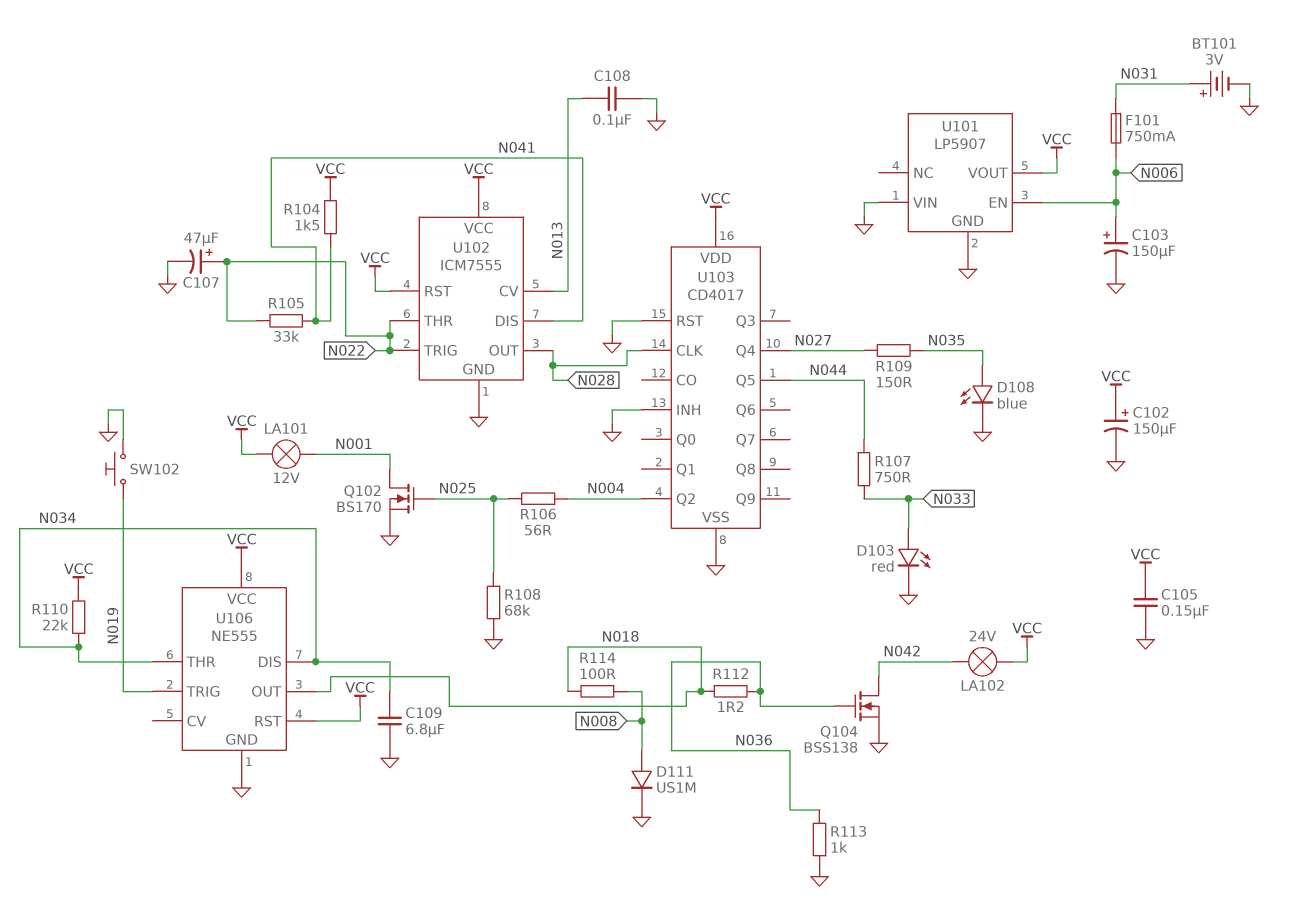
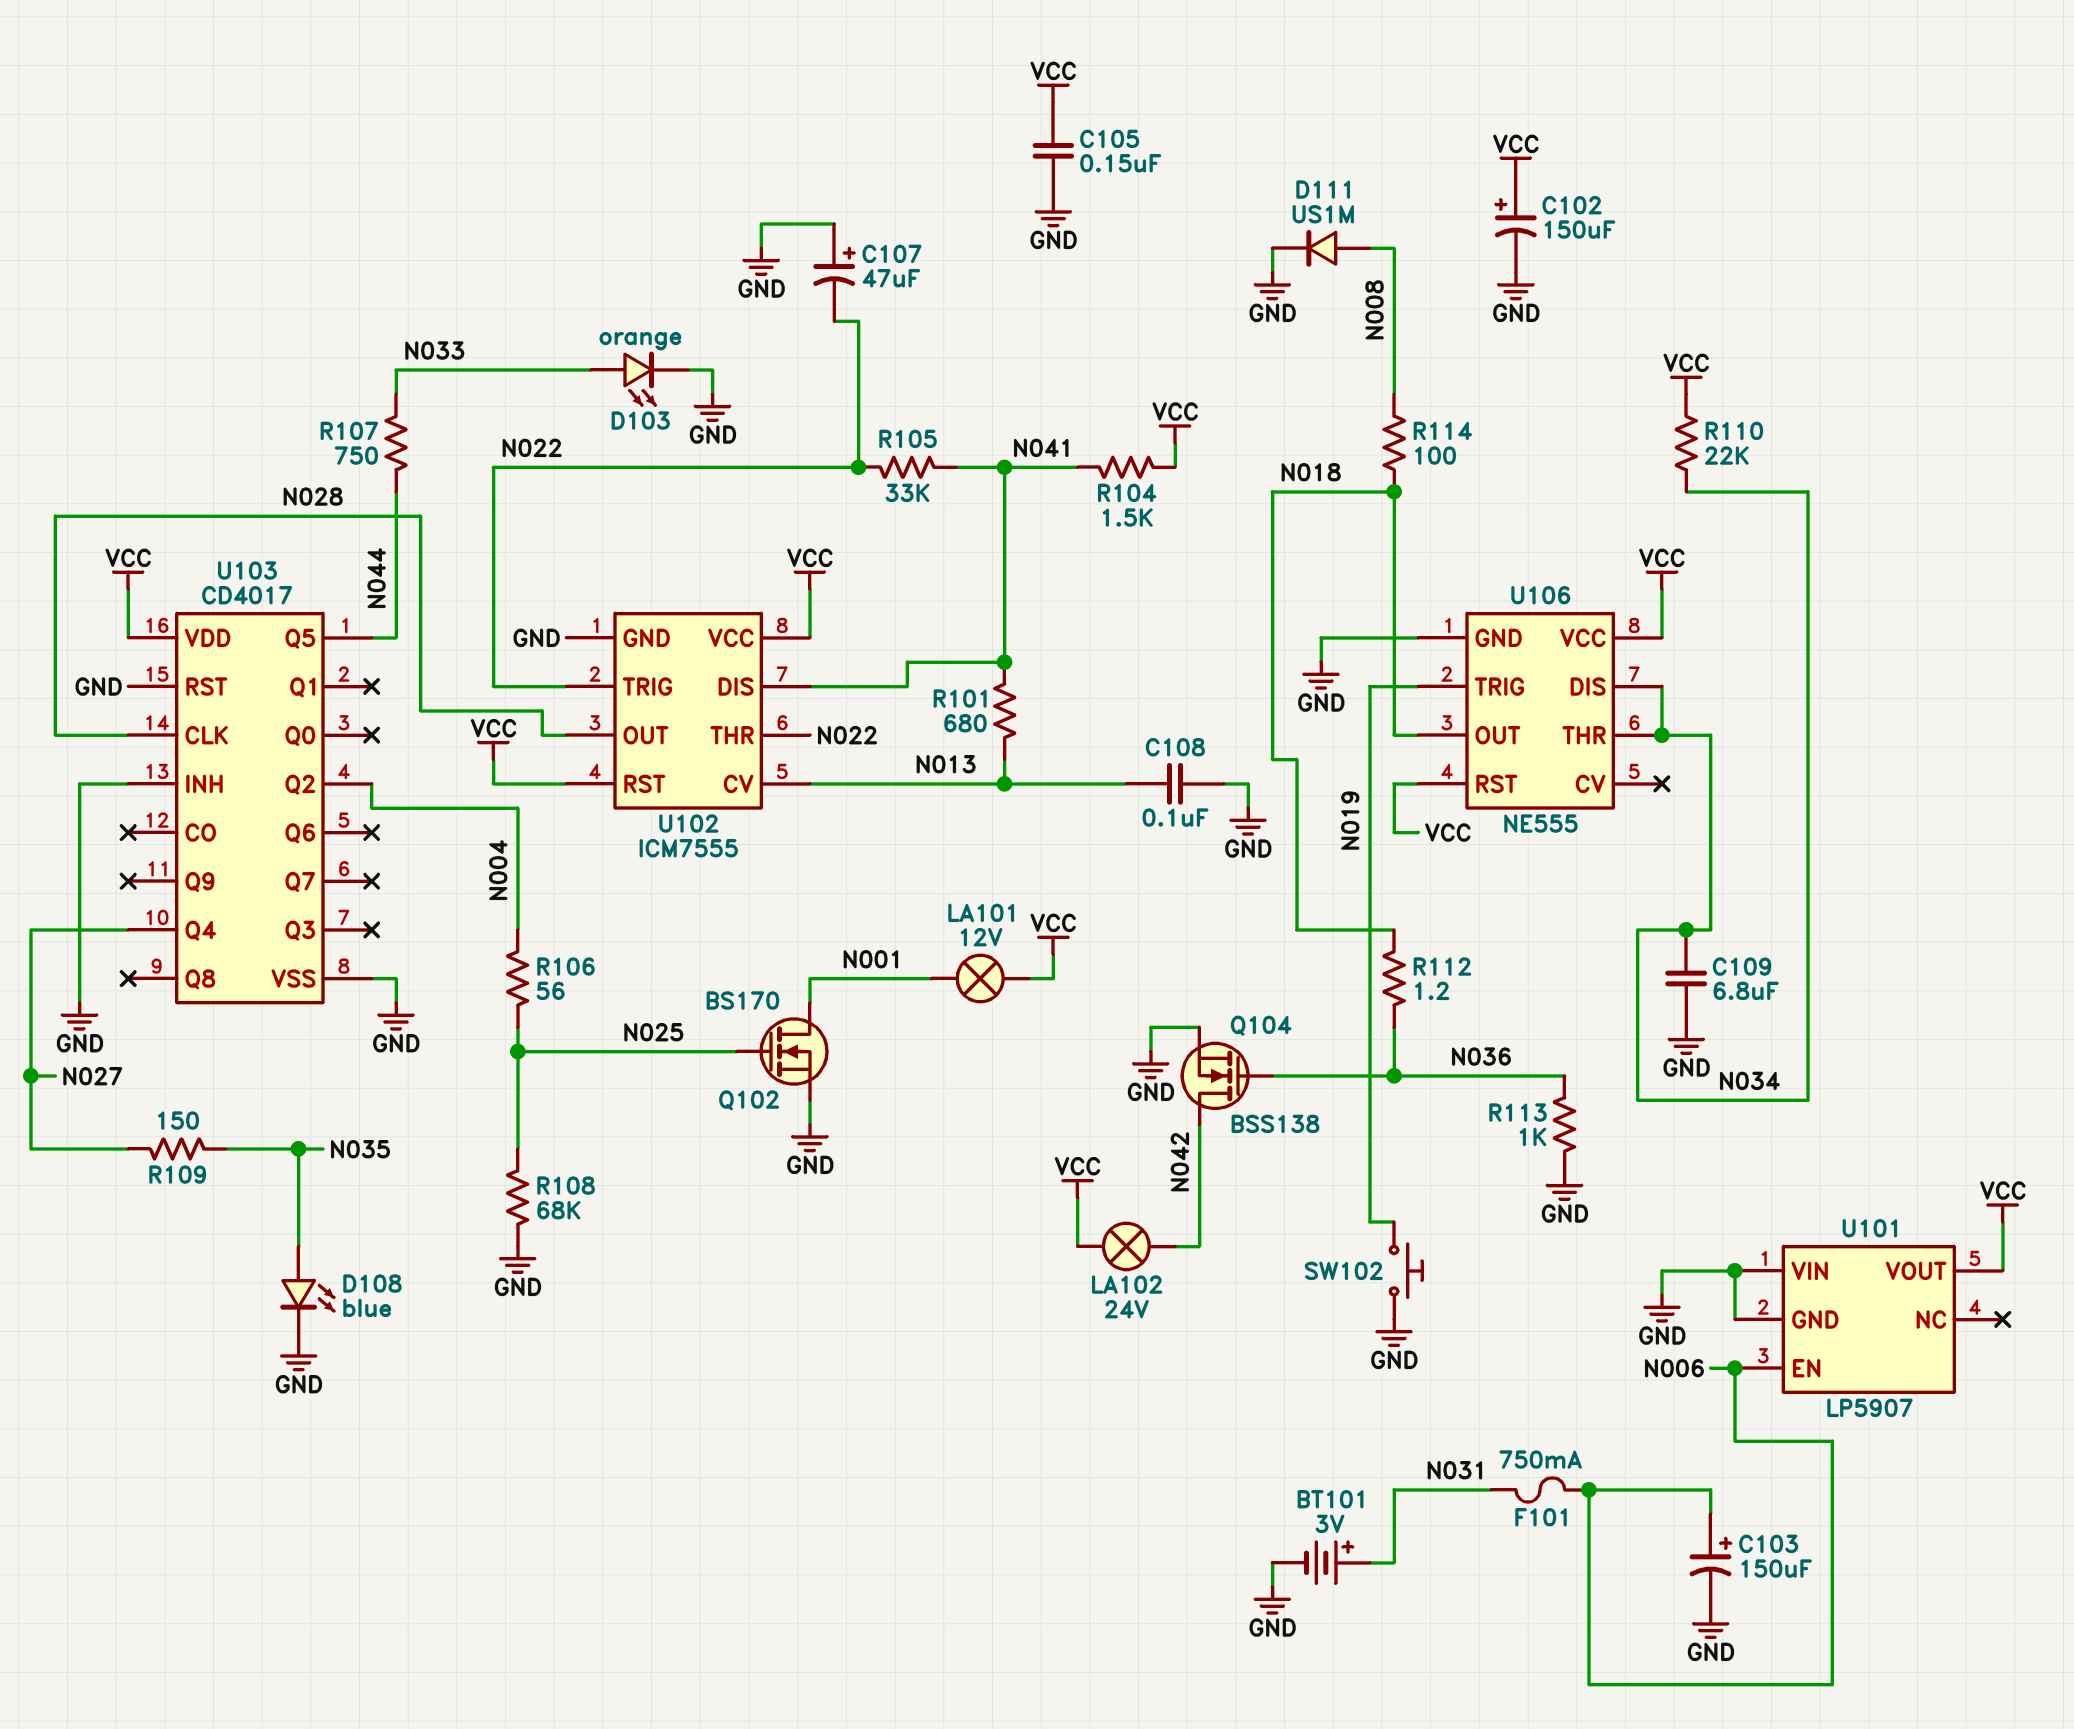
C107: 47uF (plus N022, minus GND) -> 47uF (plus GND, minus N022)
D103: LED red (A N033, K GND) -> LED orange (A N033, K GND)
R101: none -> 680 (N013, N041)

